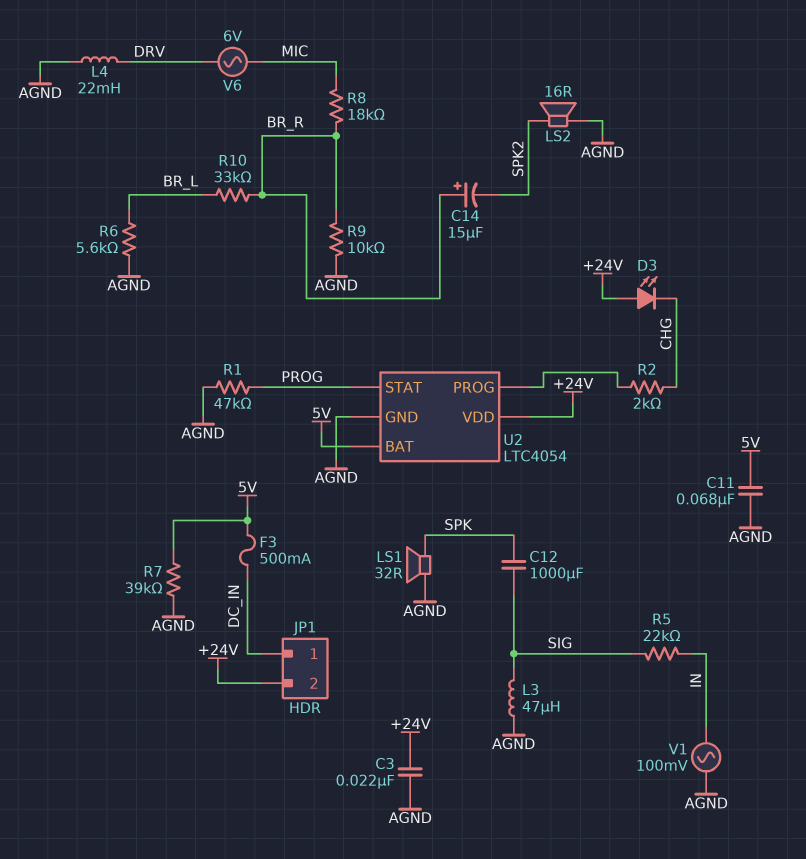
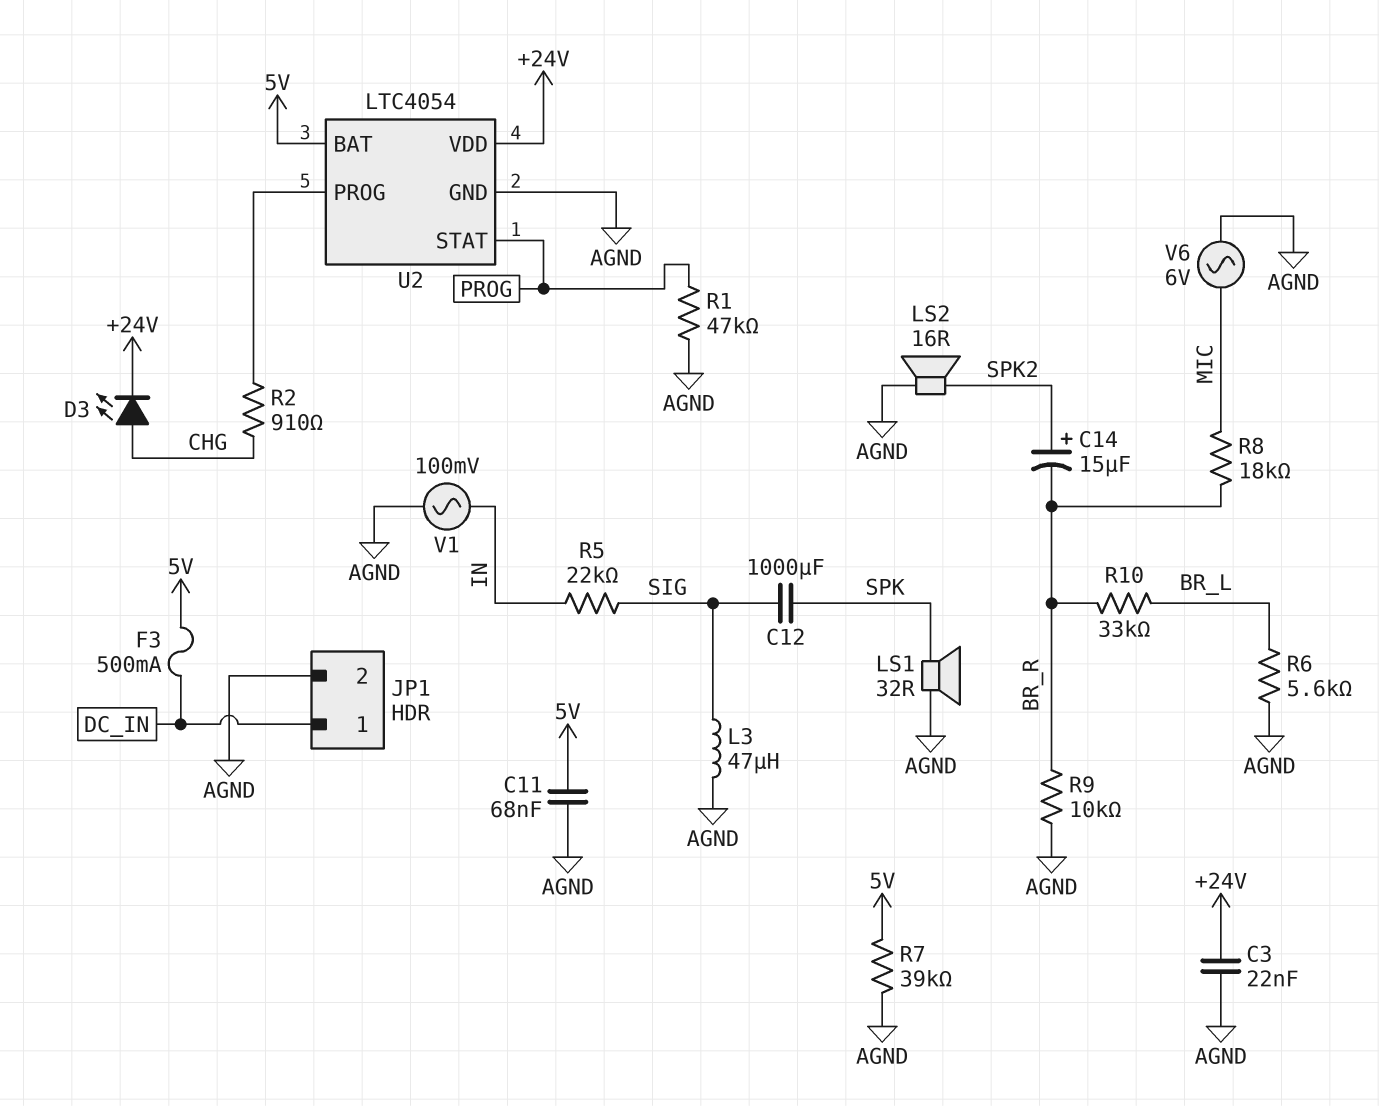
C14: 15uF (plus BR_R, minus SPK2) -> 15uF (plus SPK2, minus BR_R)
D3: LED (A +24V, K CHG) -> LED (A CHG, K +24V)
JP1 pin 2: +24V -> AGND
L4: 22mH (AGND, DRV) -> none
R2: 2k (CHG, U2/PROG) -> 910 (CHG, U2/PROG)
V6: AC 6V (DRV, MIC) -> AC 6V (AGND, MIC)

